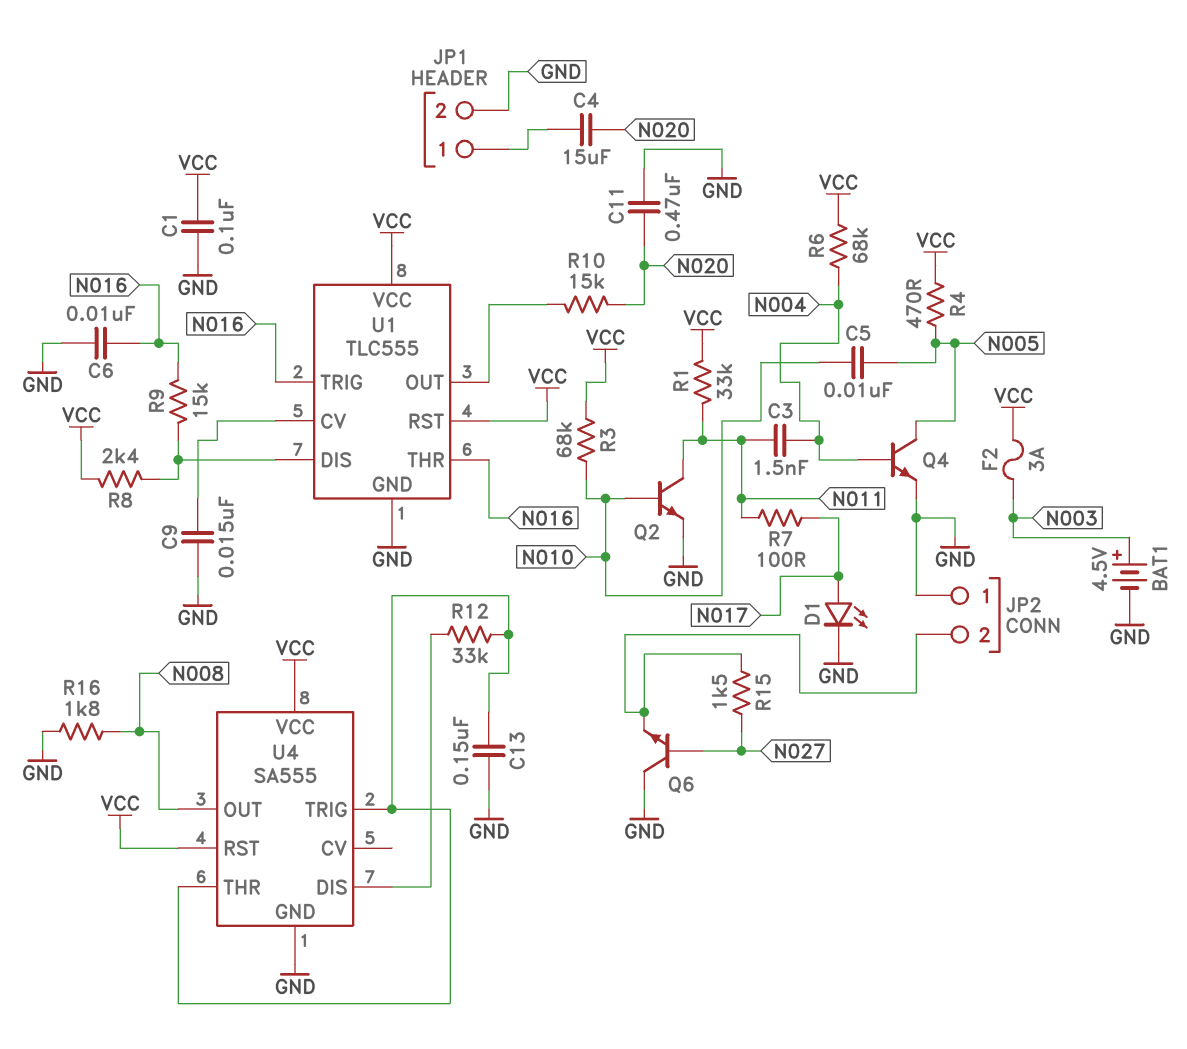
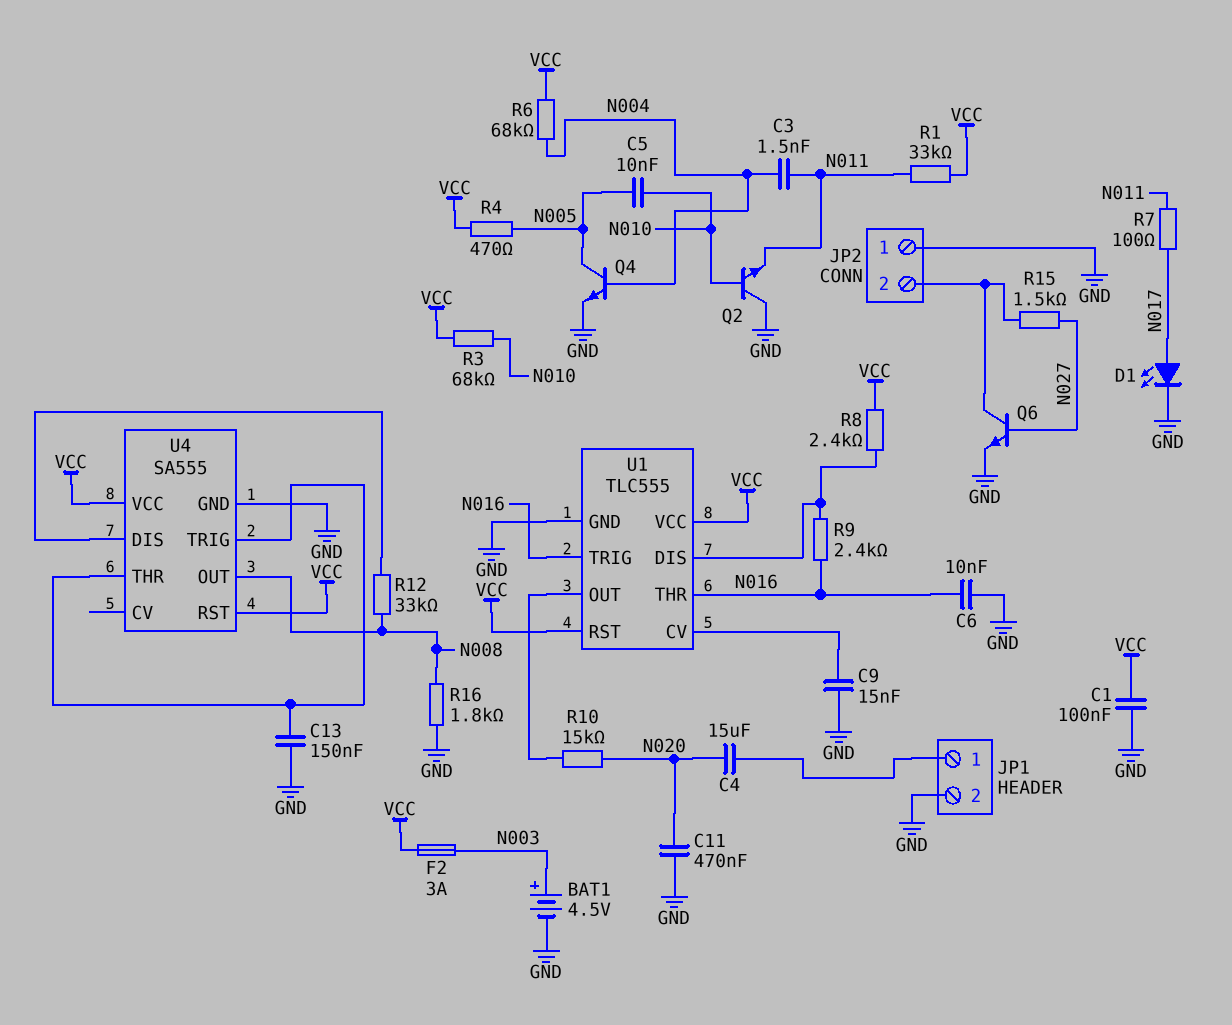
Q2: NPN (B N010, C N011, E GND) -> NPN (B N010, C GND, E N011)
Q6: NPN (B N027, C GND, E JP2/2) -> NPN (B N027, C JP2/2, E GND)
R9: 15k (N016, U1/DIS) -> 2.4k (N016, U1/DIS)
R12: 33k (U4/DIS, U4/THR) -> 33k (N008, U4/DIS)

